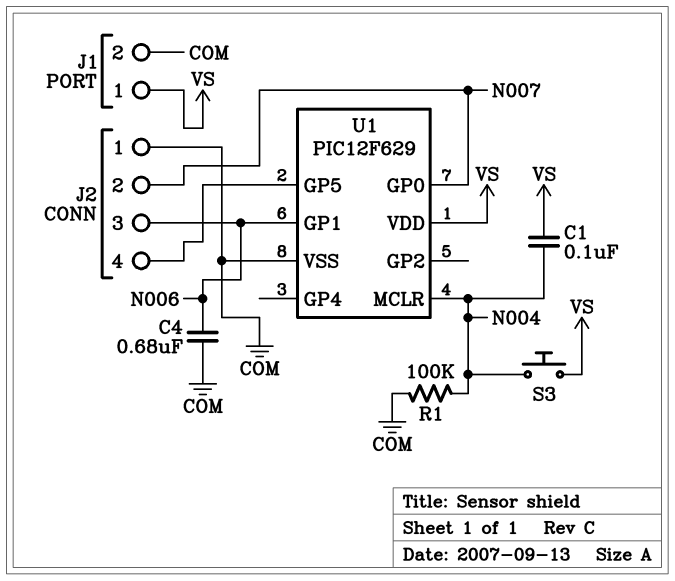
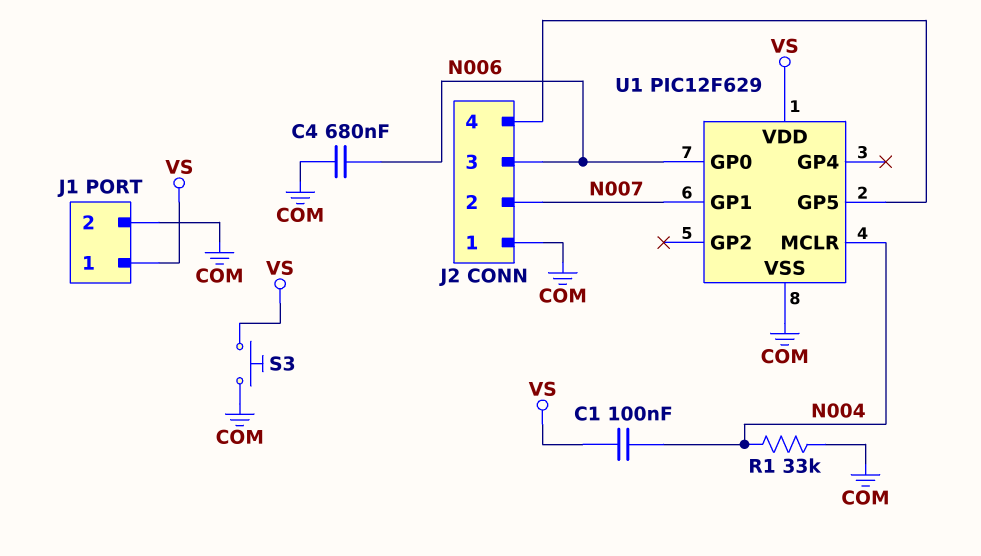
R1: 100k (COM, N004) -> 33k (COM, N004)
S3: button (N004, VS) -> button (COM, VS)
U1 pin GP0: N007 -> N006
U1 pin GP1: N006 -> N007

